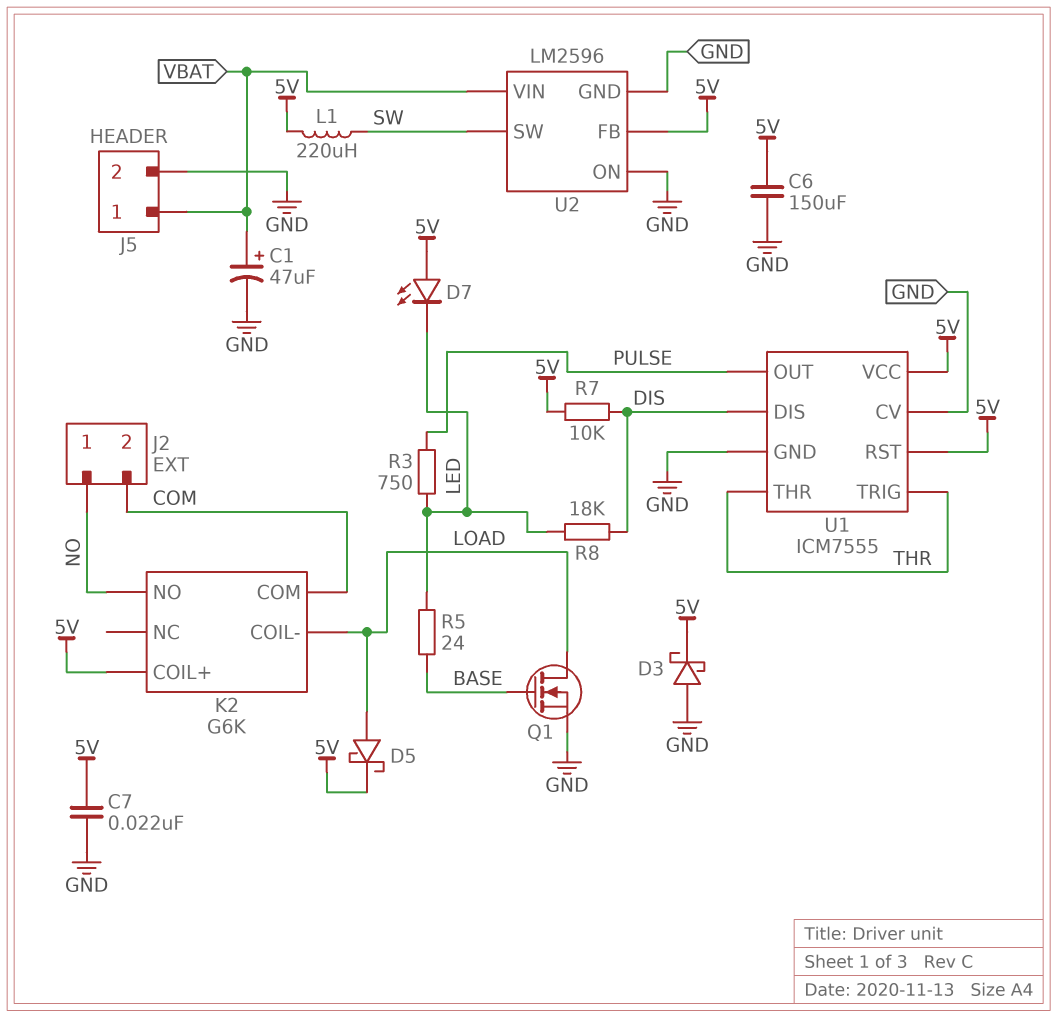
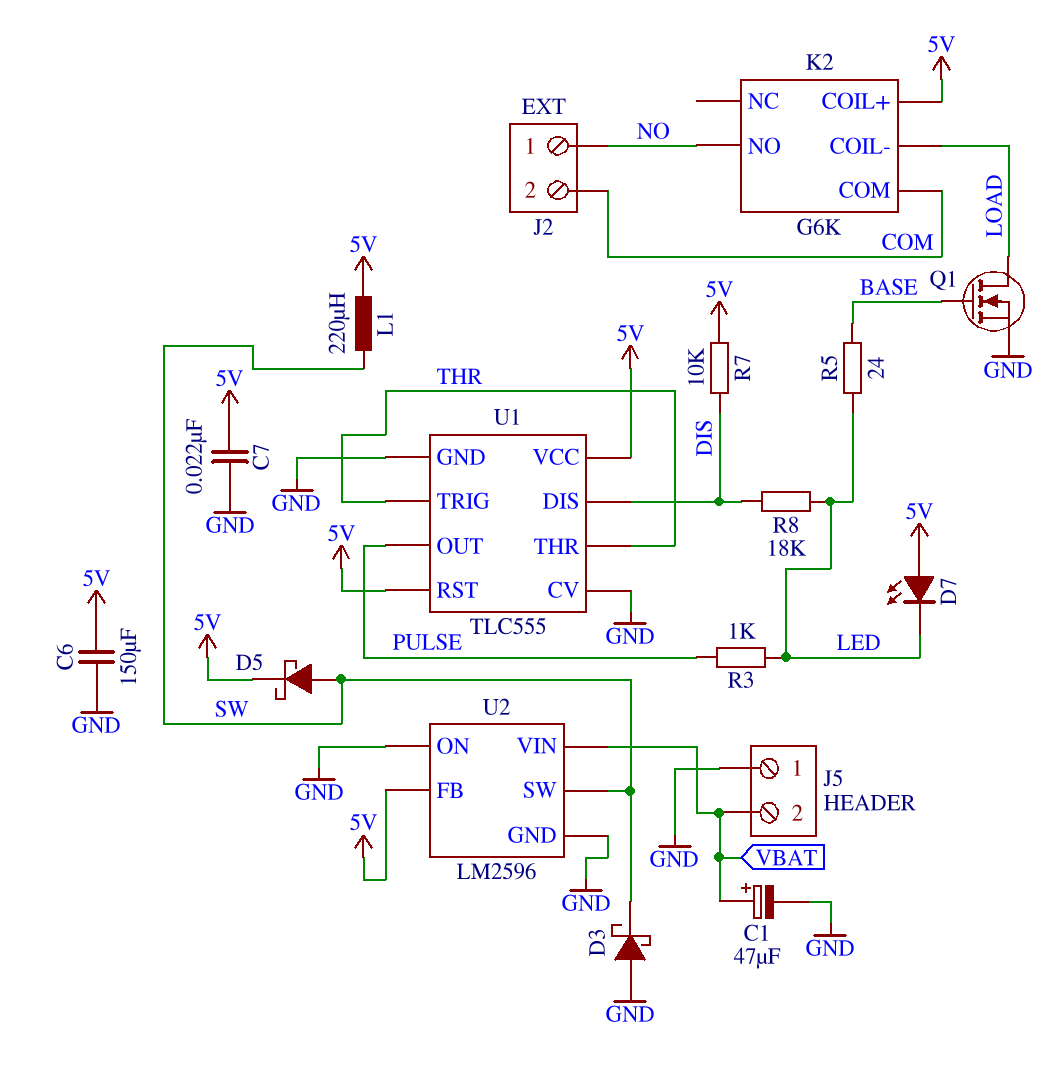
D3: schottky (A GND, K 5V) -> schottky (A GND, K SW)
D5: schottky (A LOAD, K 5V) -> schottky (A SW, K 5V)
J5 pin 1: VBAT -> GND
J5 pin 2: GND -> VBAT
R3: 750 (LED, PULSE) -> 1k (LED, PULSE)
U1: ICM7555 -> TLC555

